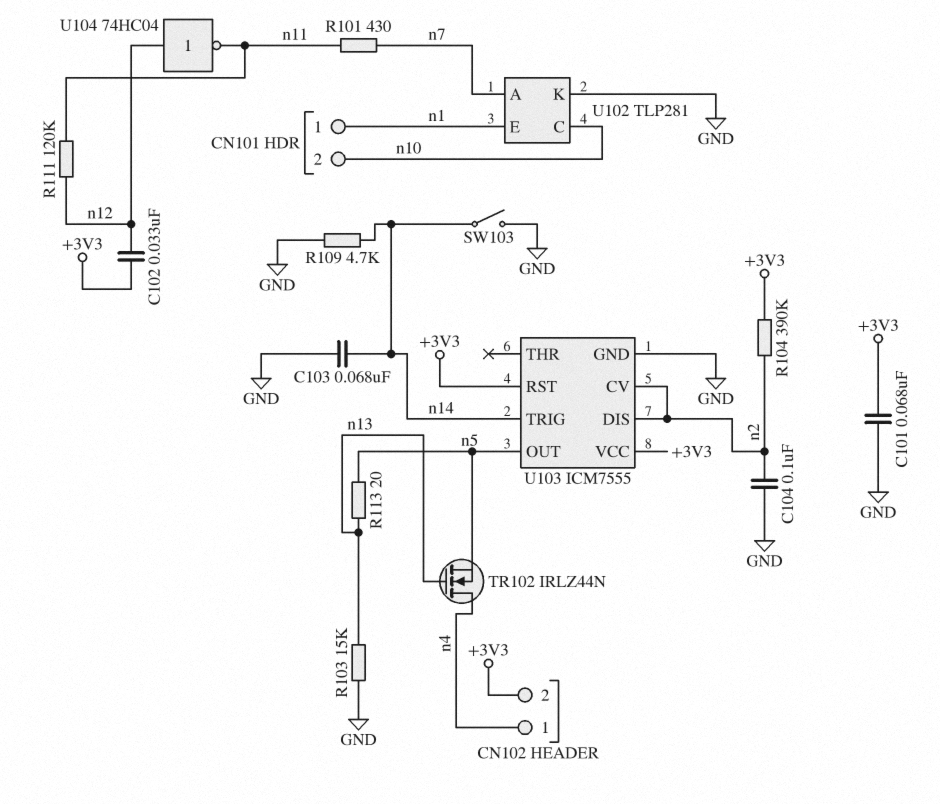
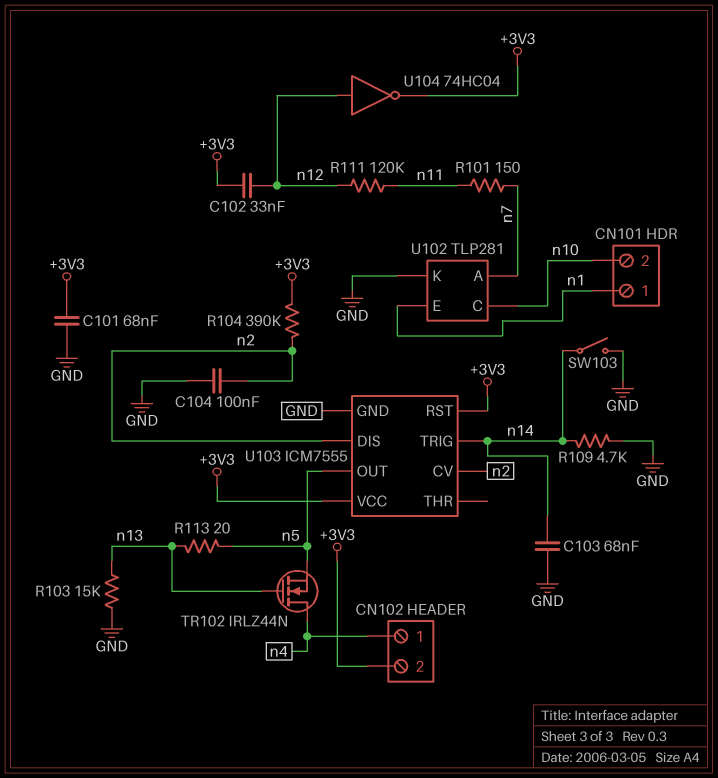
R101: 430 (n7, n11) -> 150 (n7, n11)
U104: NOT 74HC04 (in n12, out n11) -> NOT 74HC04 (in n12, out +3V3)

